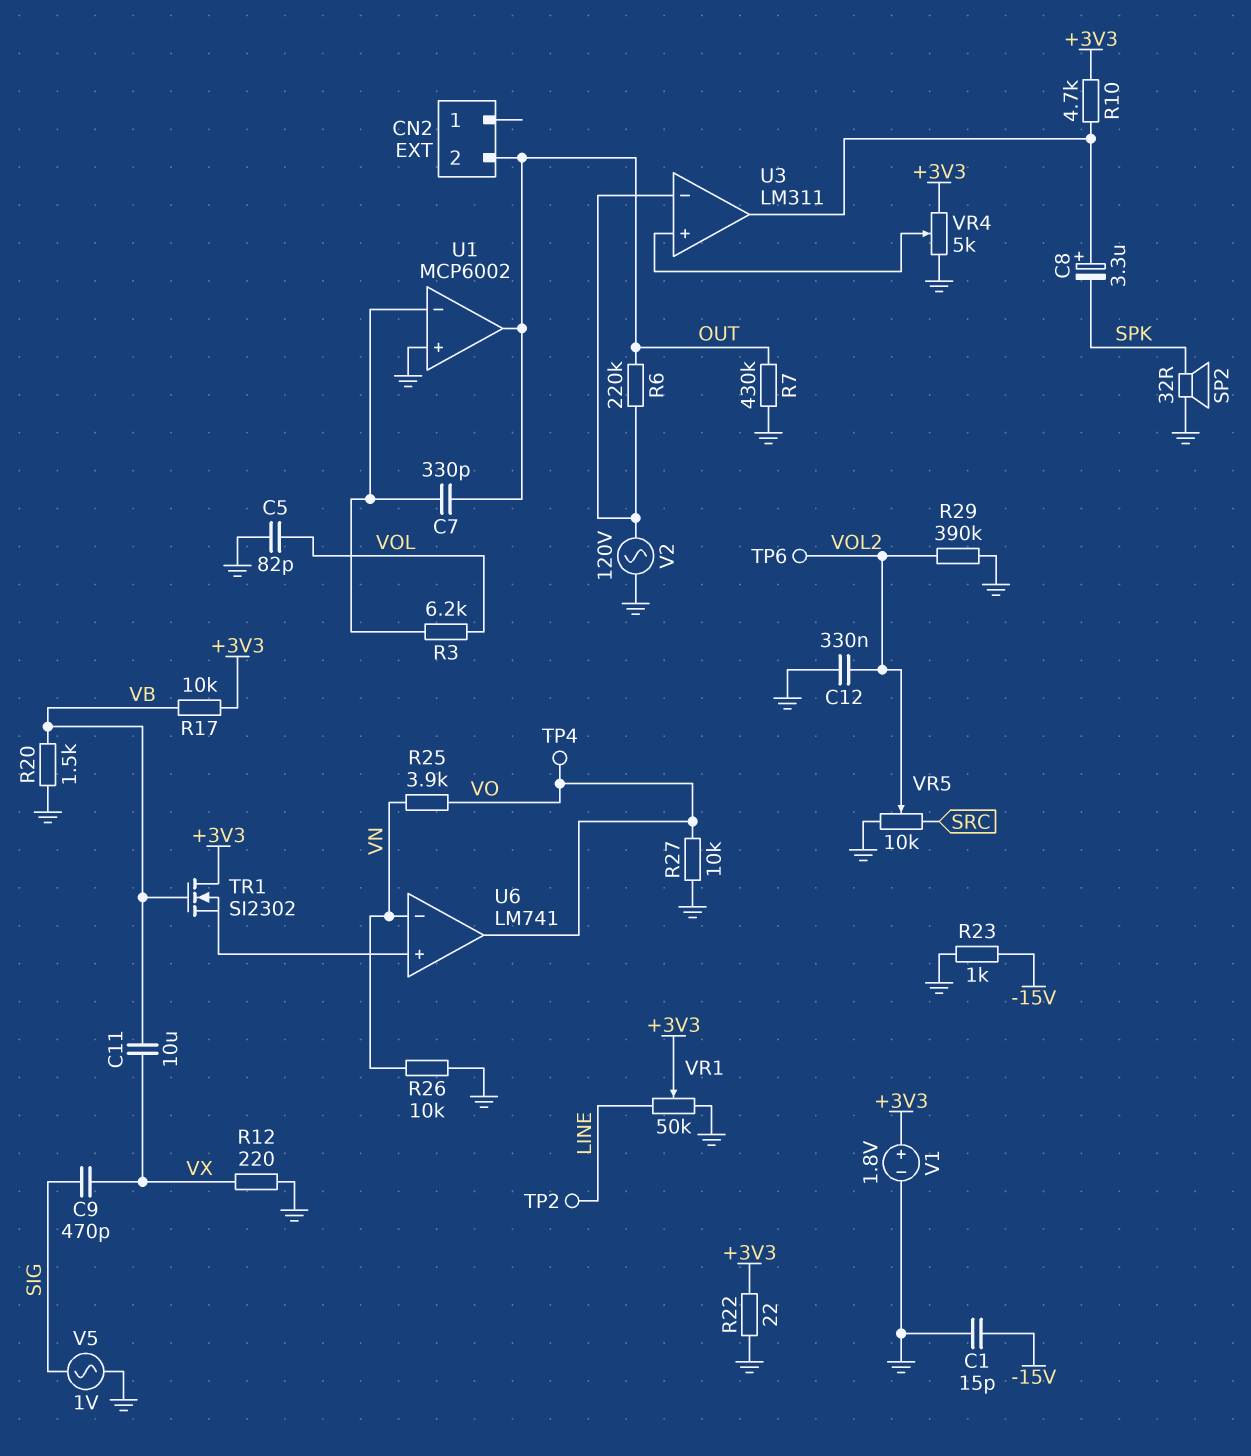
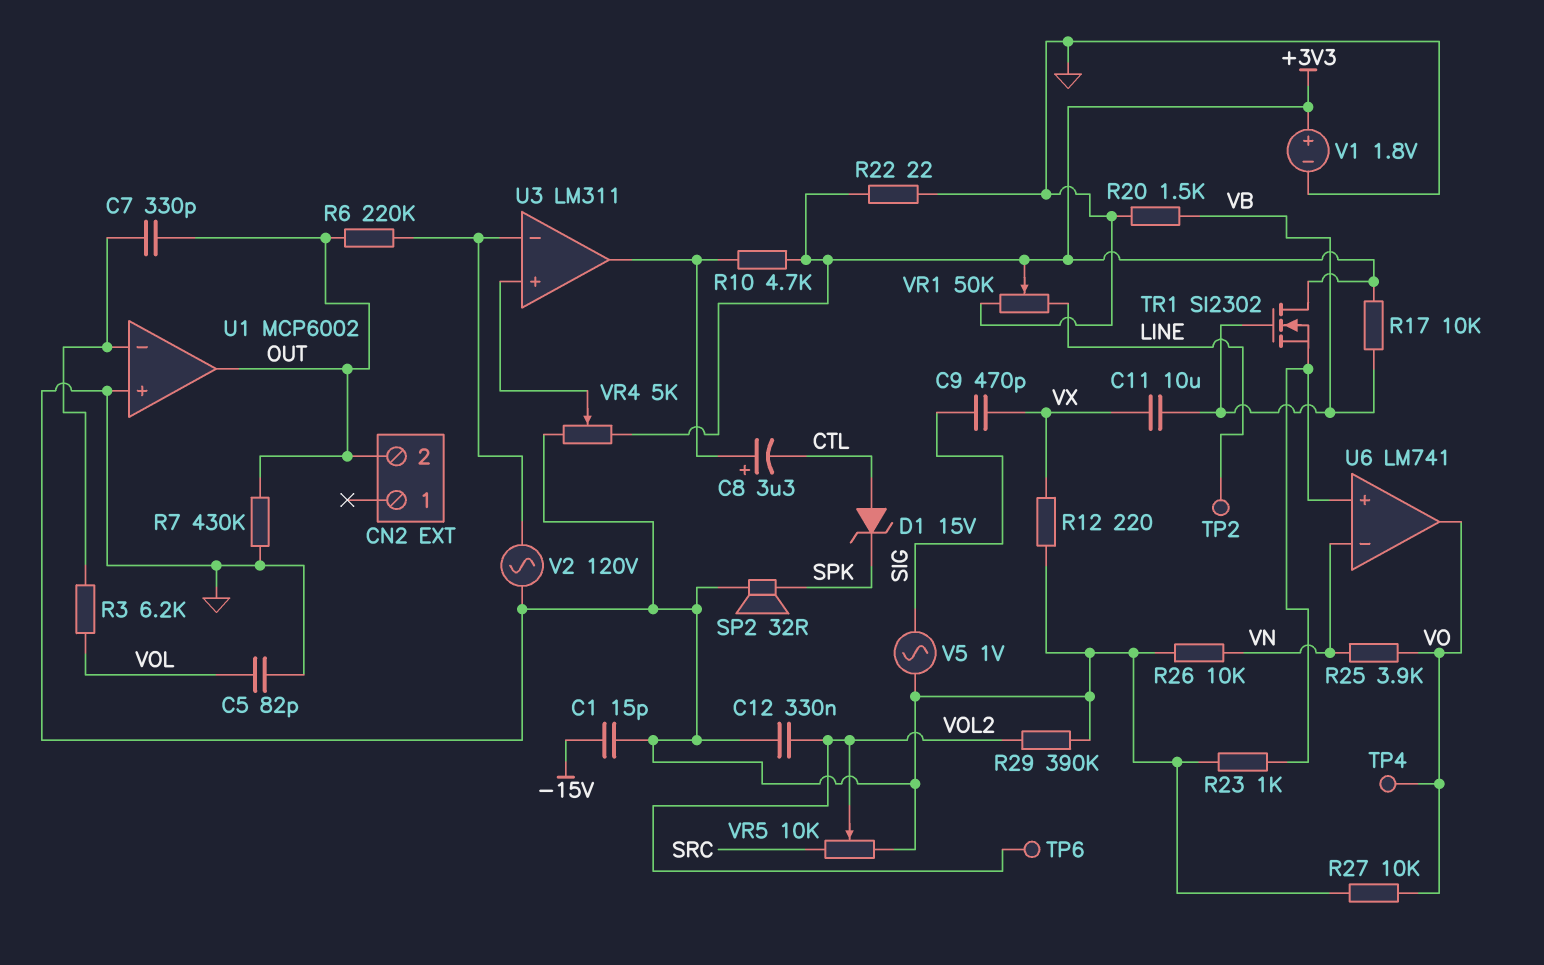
C8: 3.3uF (plus U3/out, minus SPK) -> 3.3uF (plus U3/out, minus CTL)
D1: none -> zener 15V (A CTL, K SPK)
R23: 1k (-15V, GND) -> 1k (GND, U6/in+)

